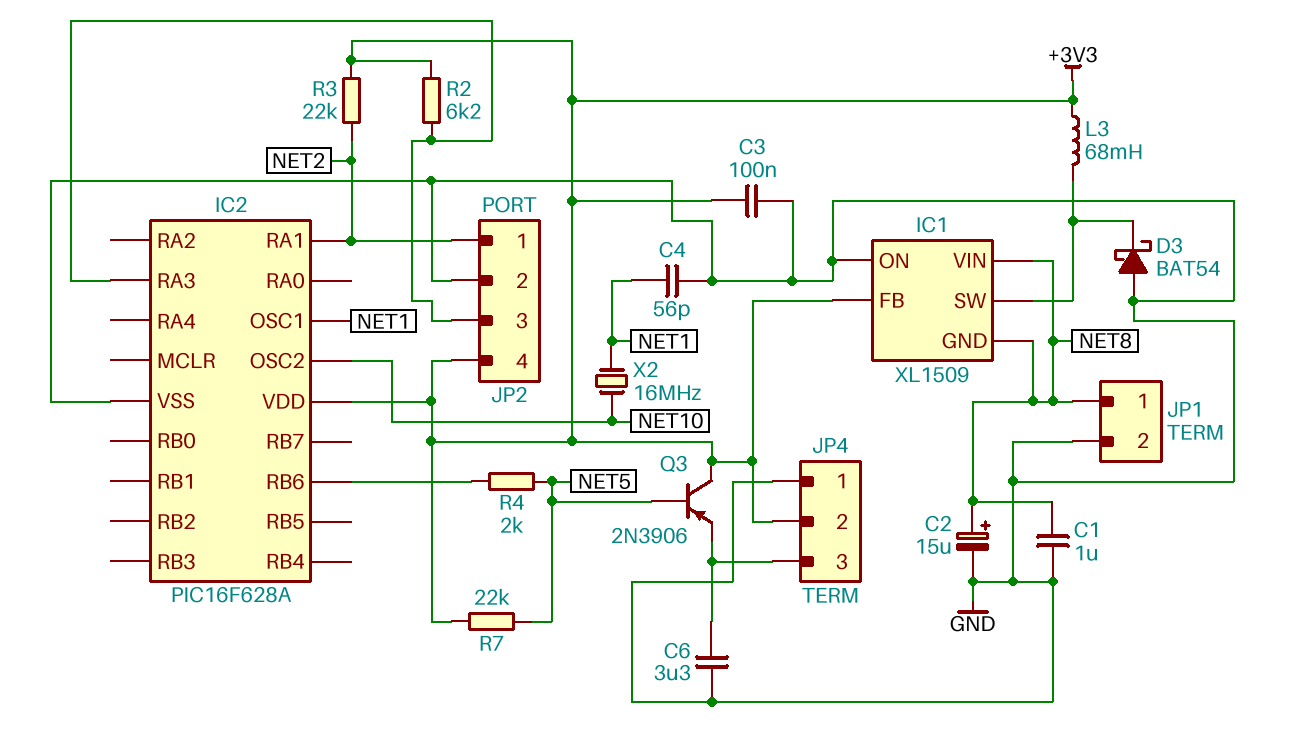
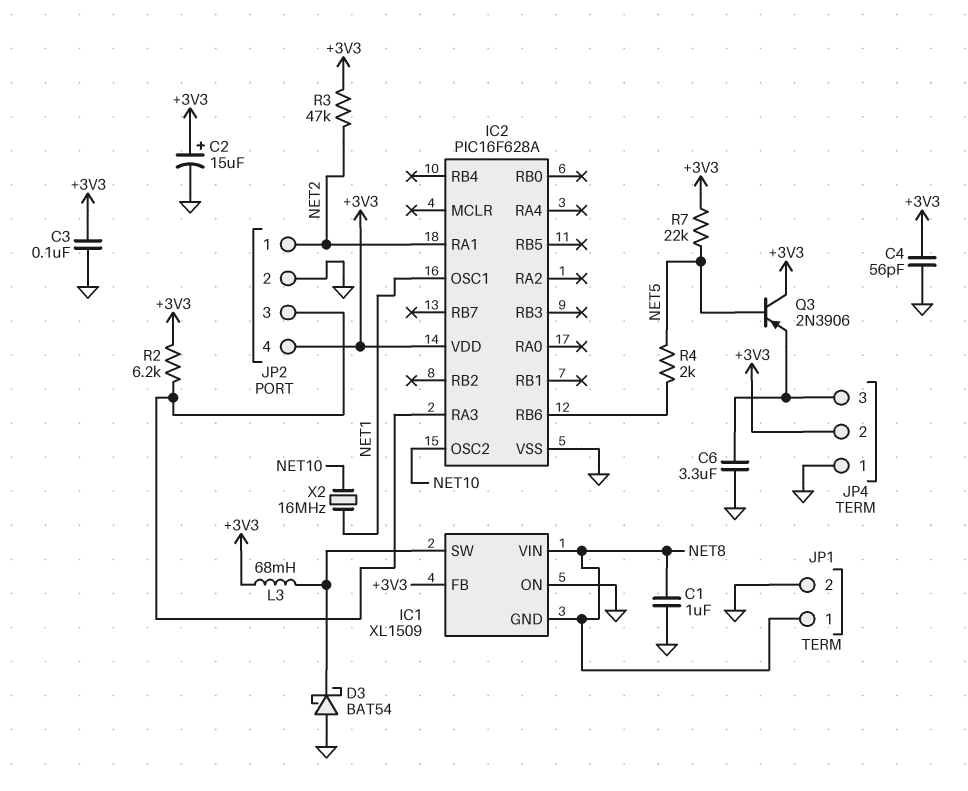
C2: 15uF (plus NET8, minus GND) -> 15uF (plus +3V3, minus GND)
C4: 56pF (GND, NET1) -> 56pF (+3V3, GND)
R3: 22k (+3V3, NET2) -> 47k (+3V3, NET2)

